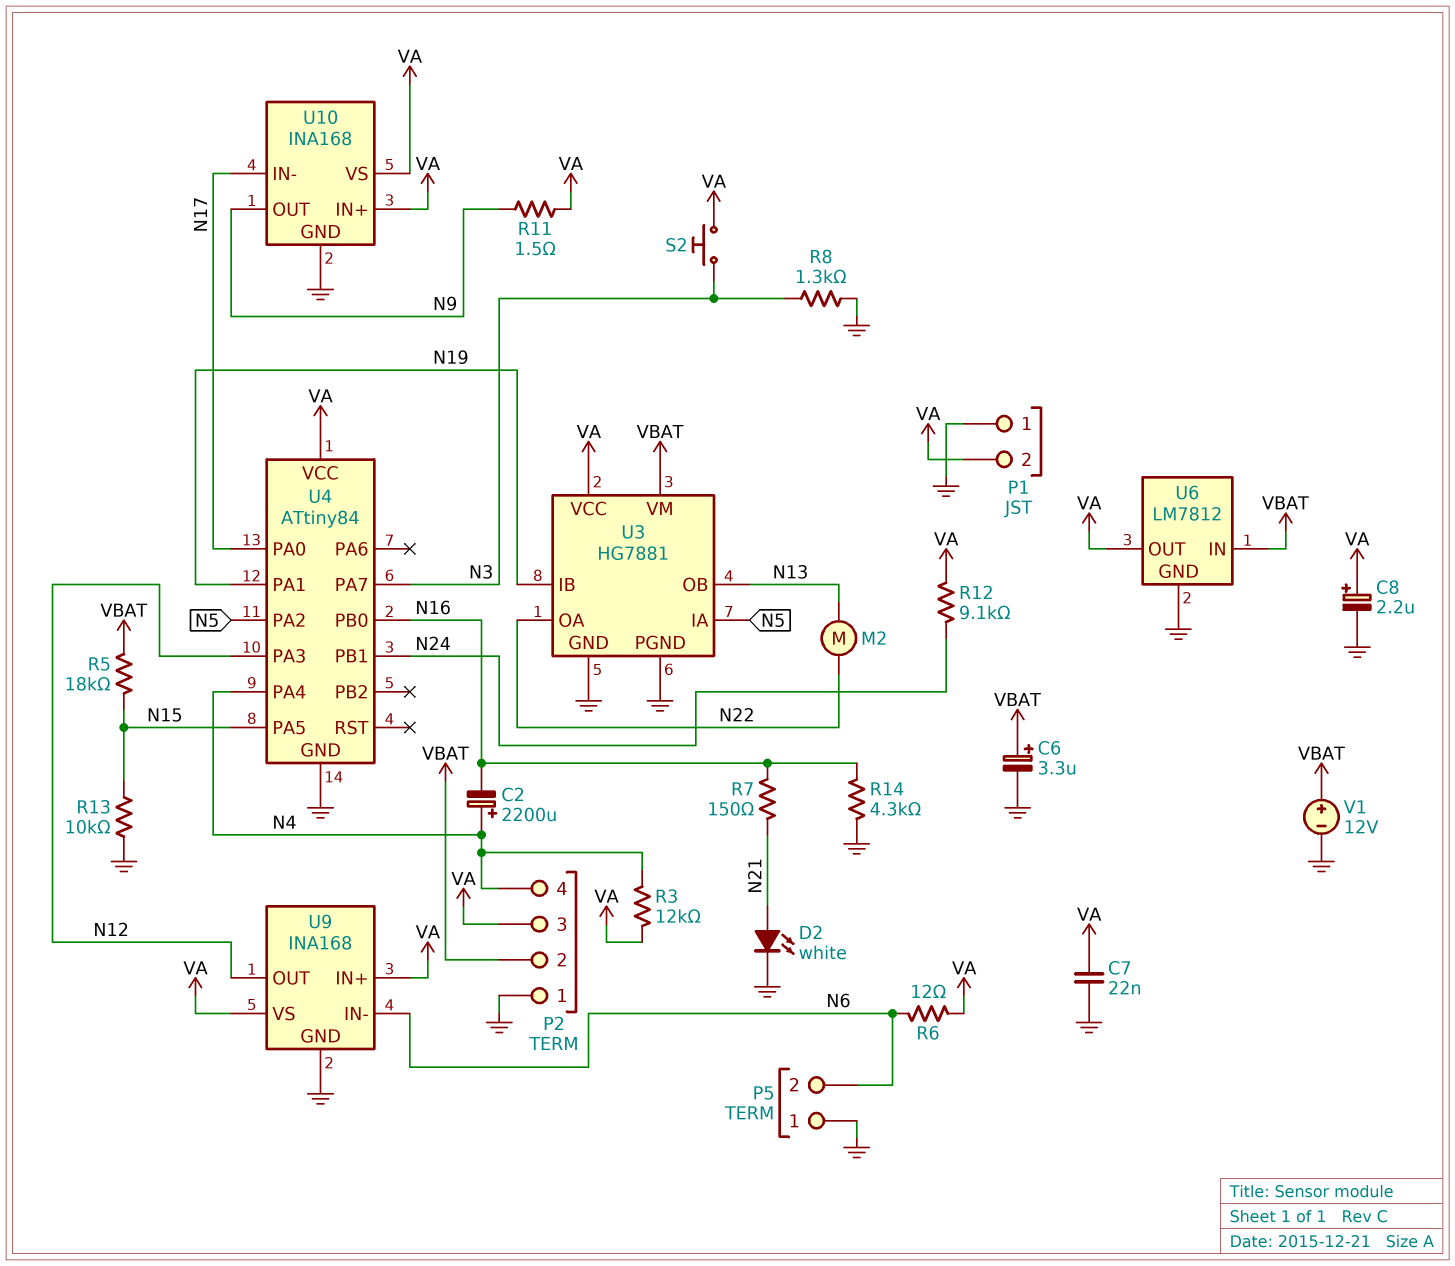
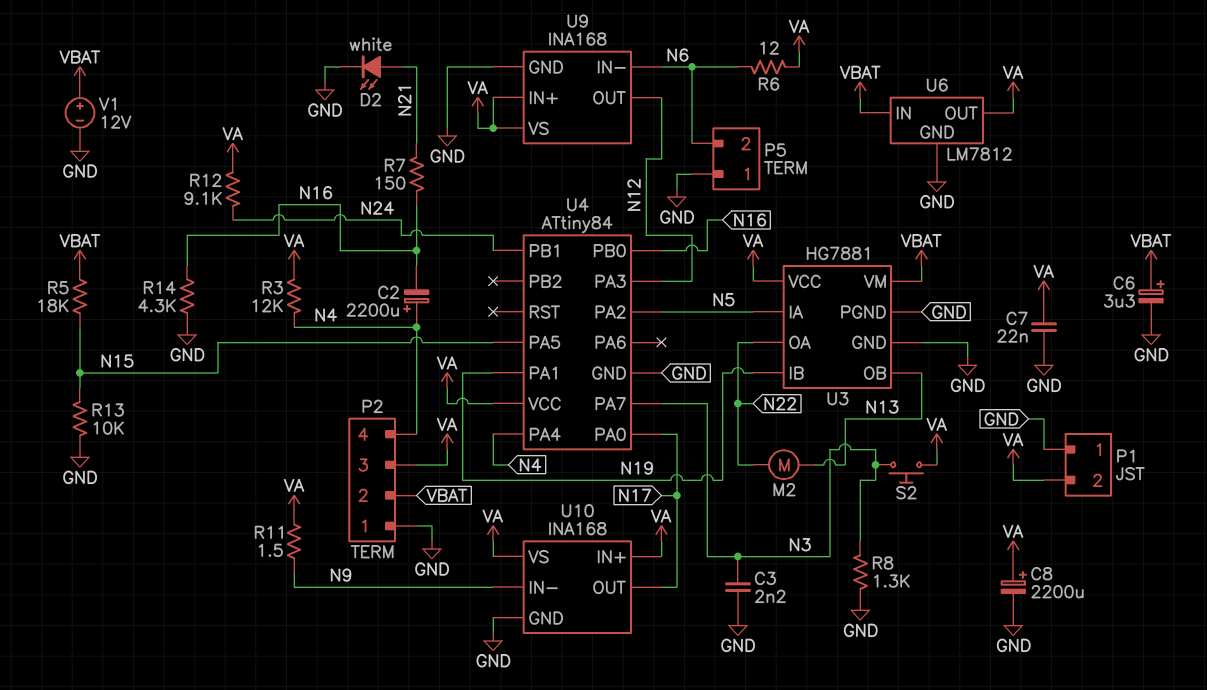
C3: none -> 2.2nF (GND, N3)
C8: 2.2uF (plus VA, minus GND) -> 2200uF (plus VA, minus GND)
U10 pin IN-: N17 -> N9
U10 pin OUT: N9 -> N17

